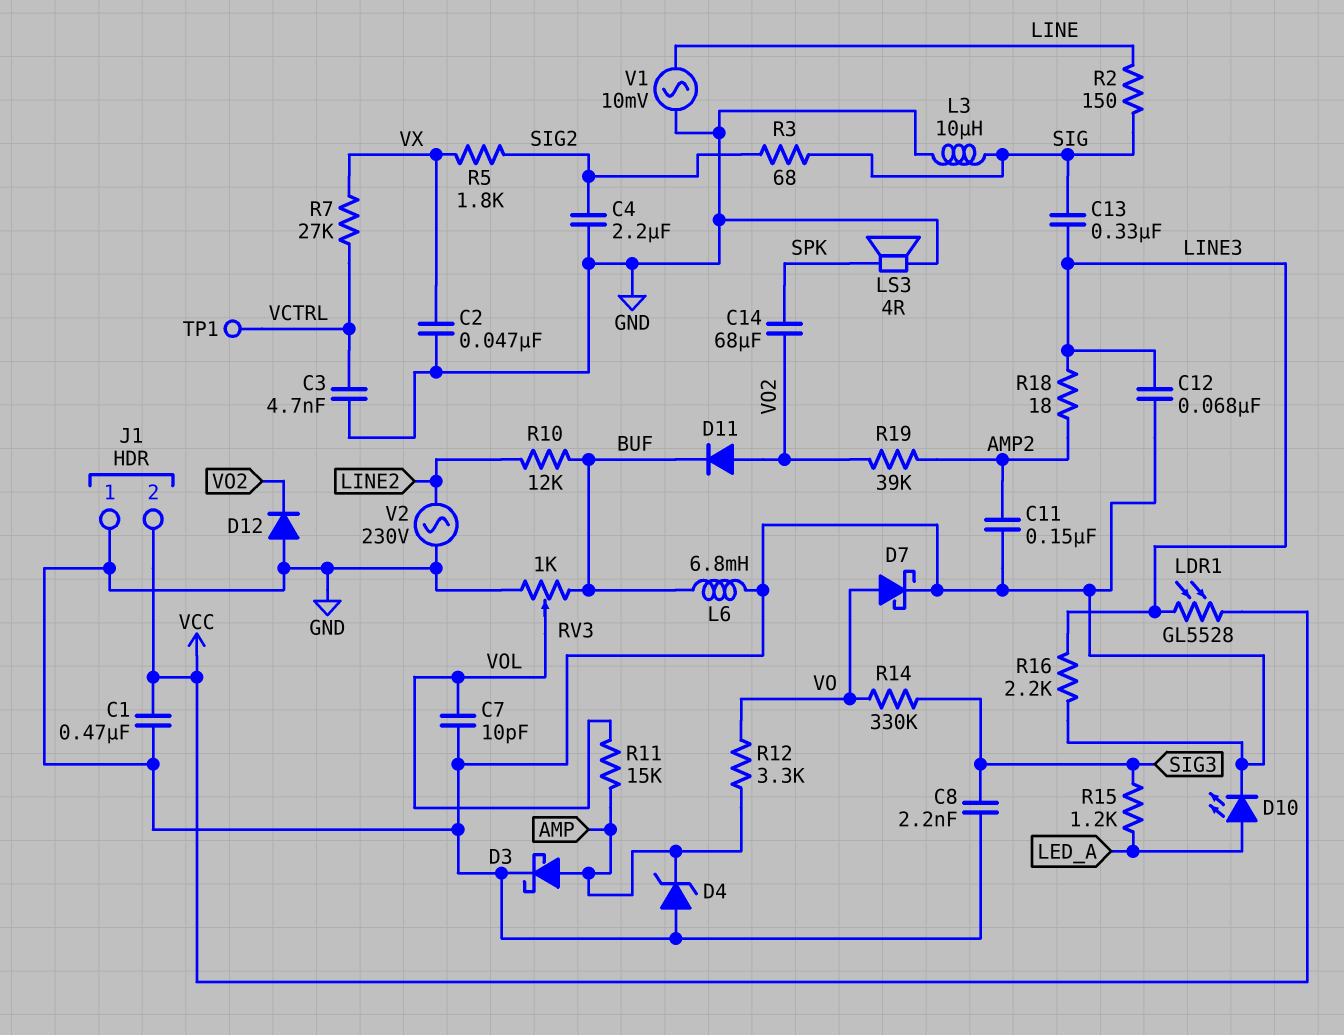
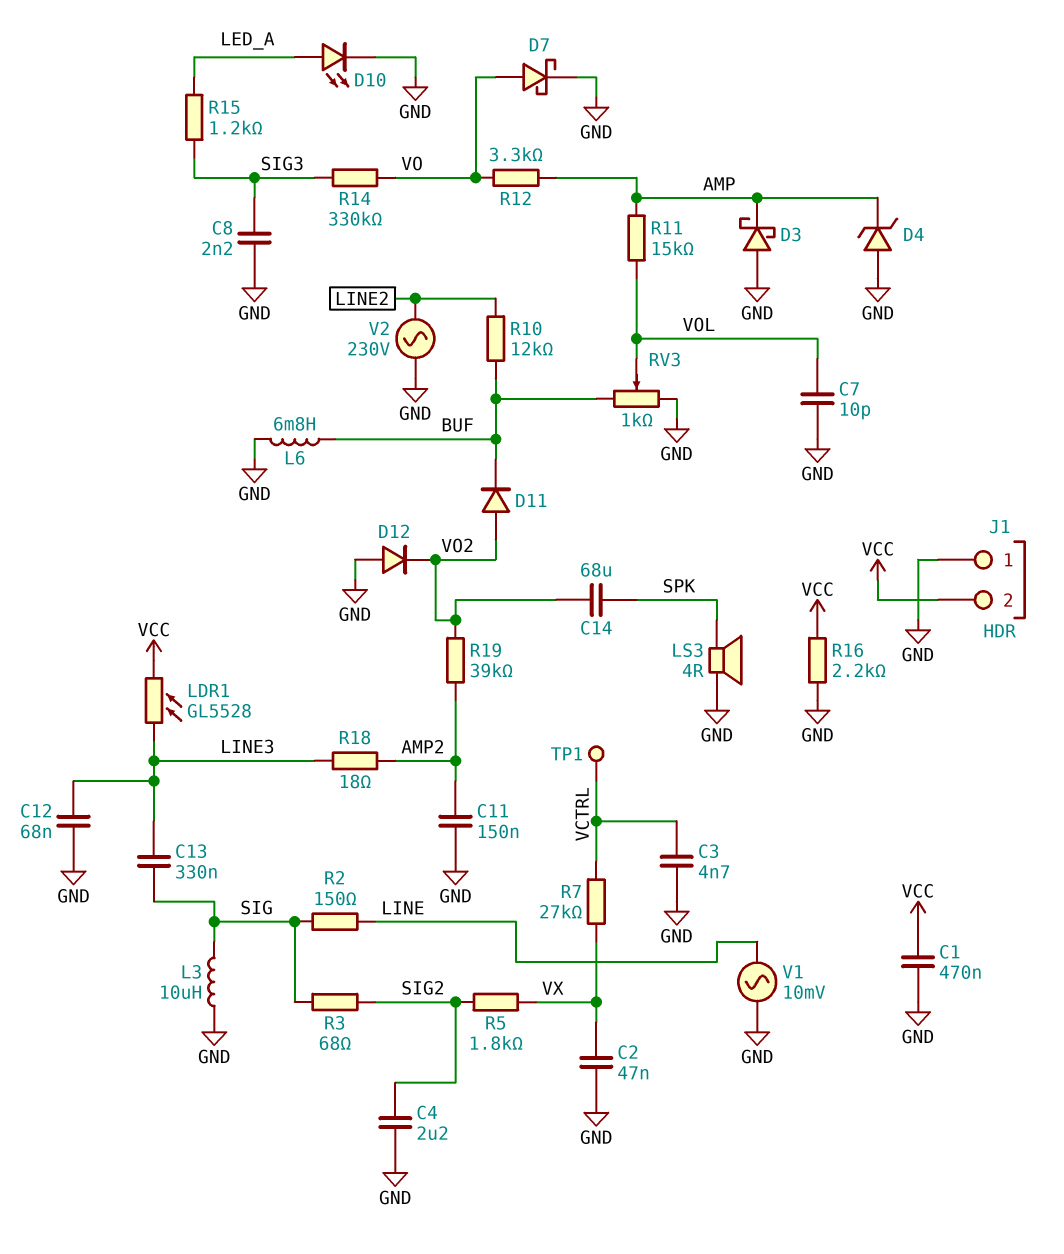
D3: schottky (A AMP, K GND) -> schottky (A GND, K AMP)
R16: 2.2k (GND, LINE3) -> 2.2k (GND, VCC)

